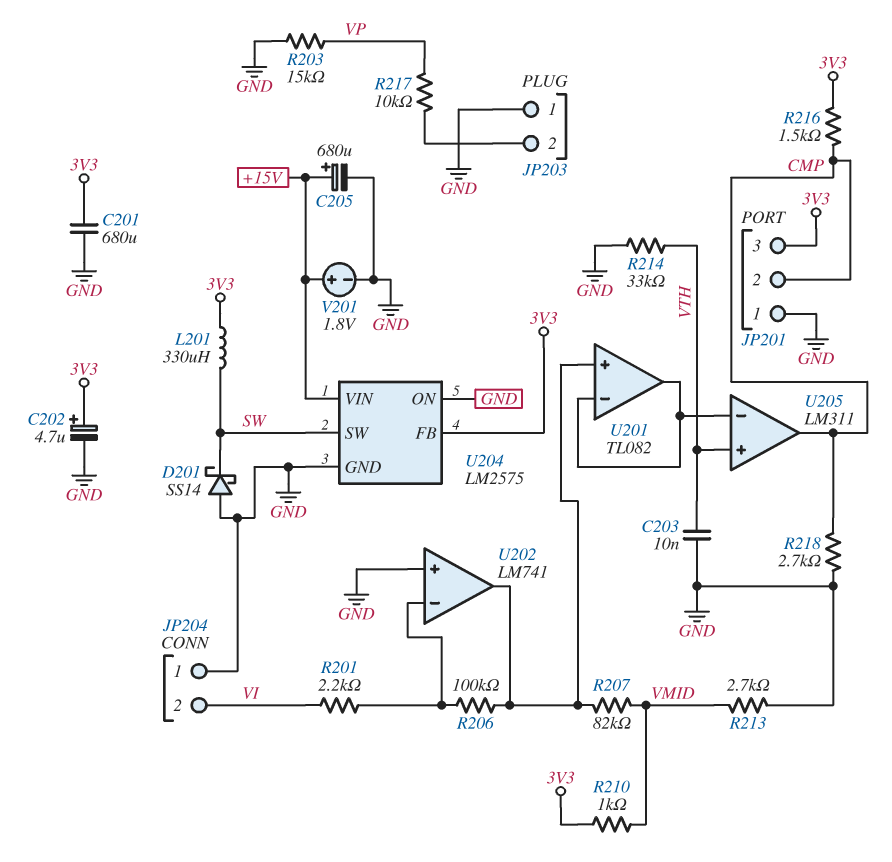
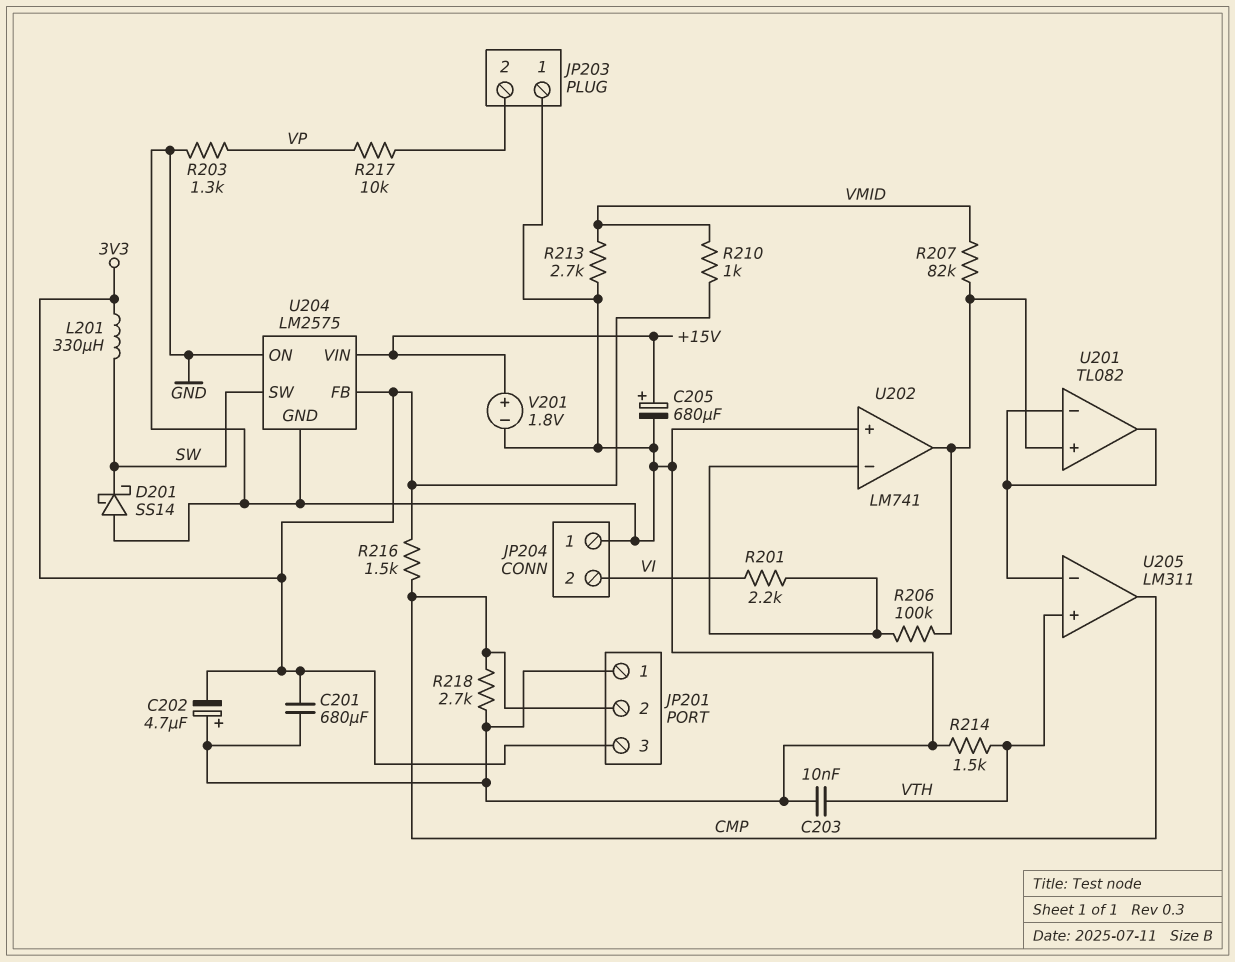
C202: 4.7uF (plus 3V3, minus GND) -> 4.7uF (plus GND, minus 3V3)
R203: 15k (GND, VP) -> 1.3k (GND, VP)
R214: 33k (GND, VTH) -> 1.5k (GND, VTH)

